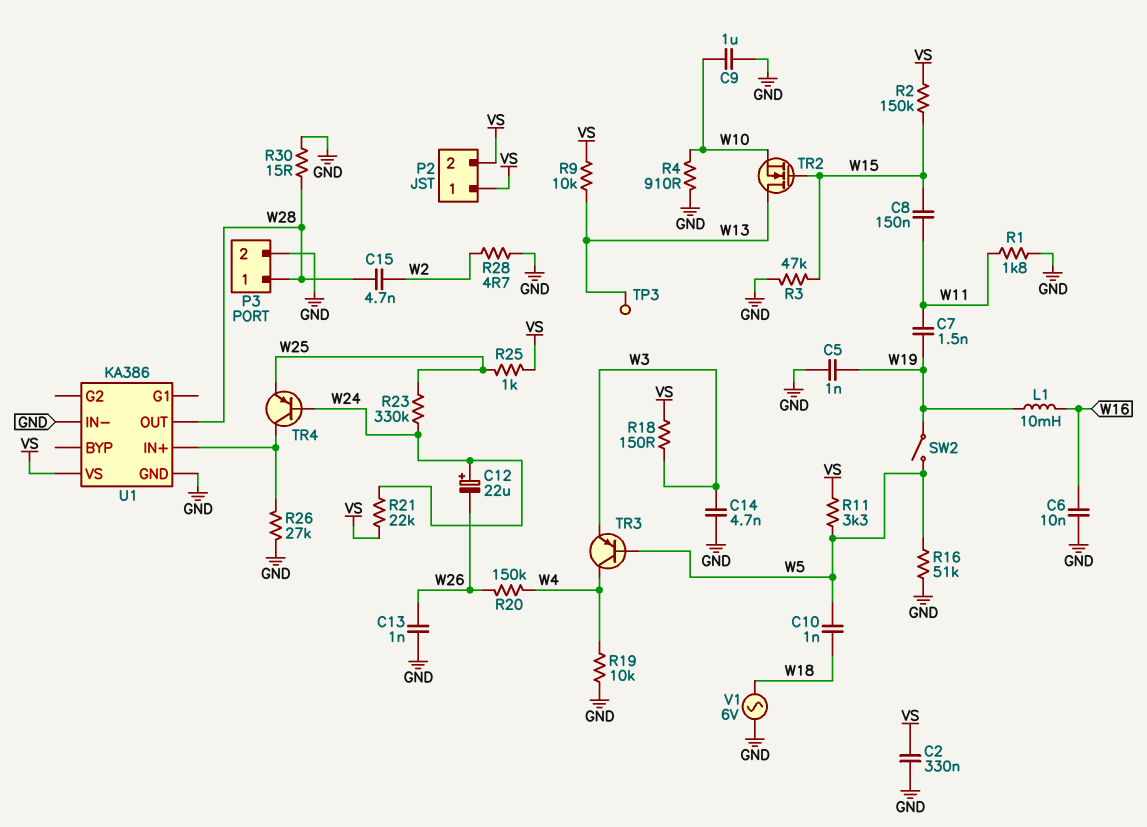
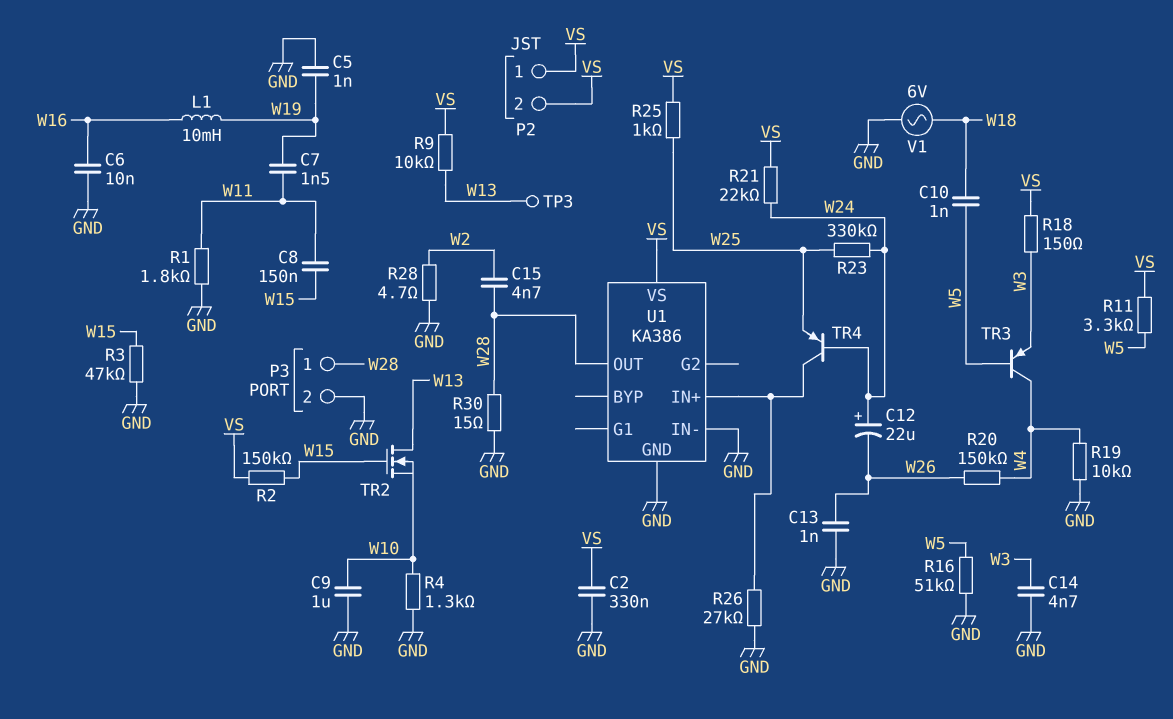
R4: 910 (GND, W10) -> 1.3k (GND, W10)
SW2: switch (W5, W19) -> none

